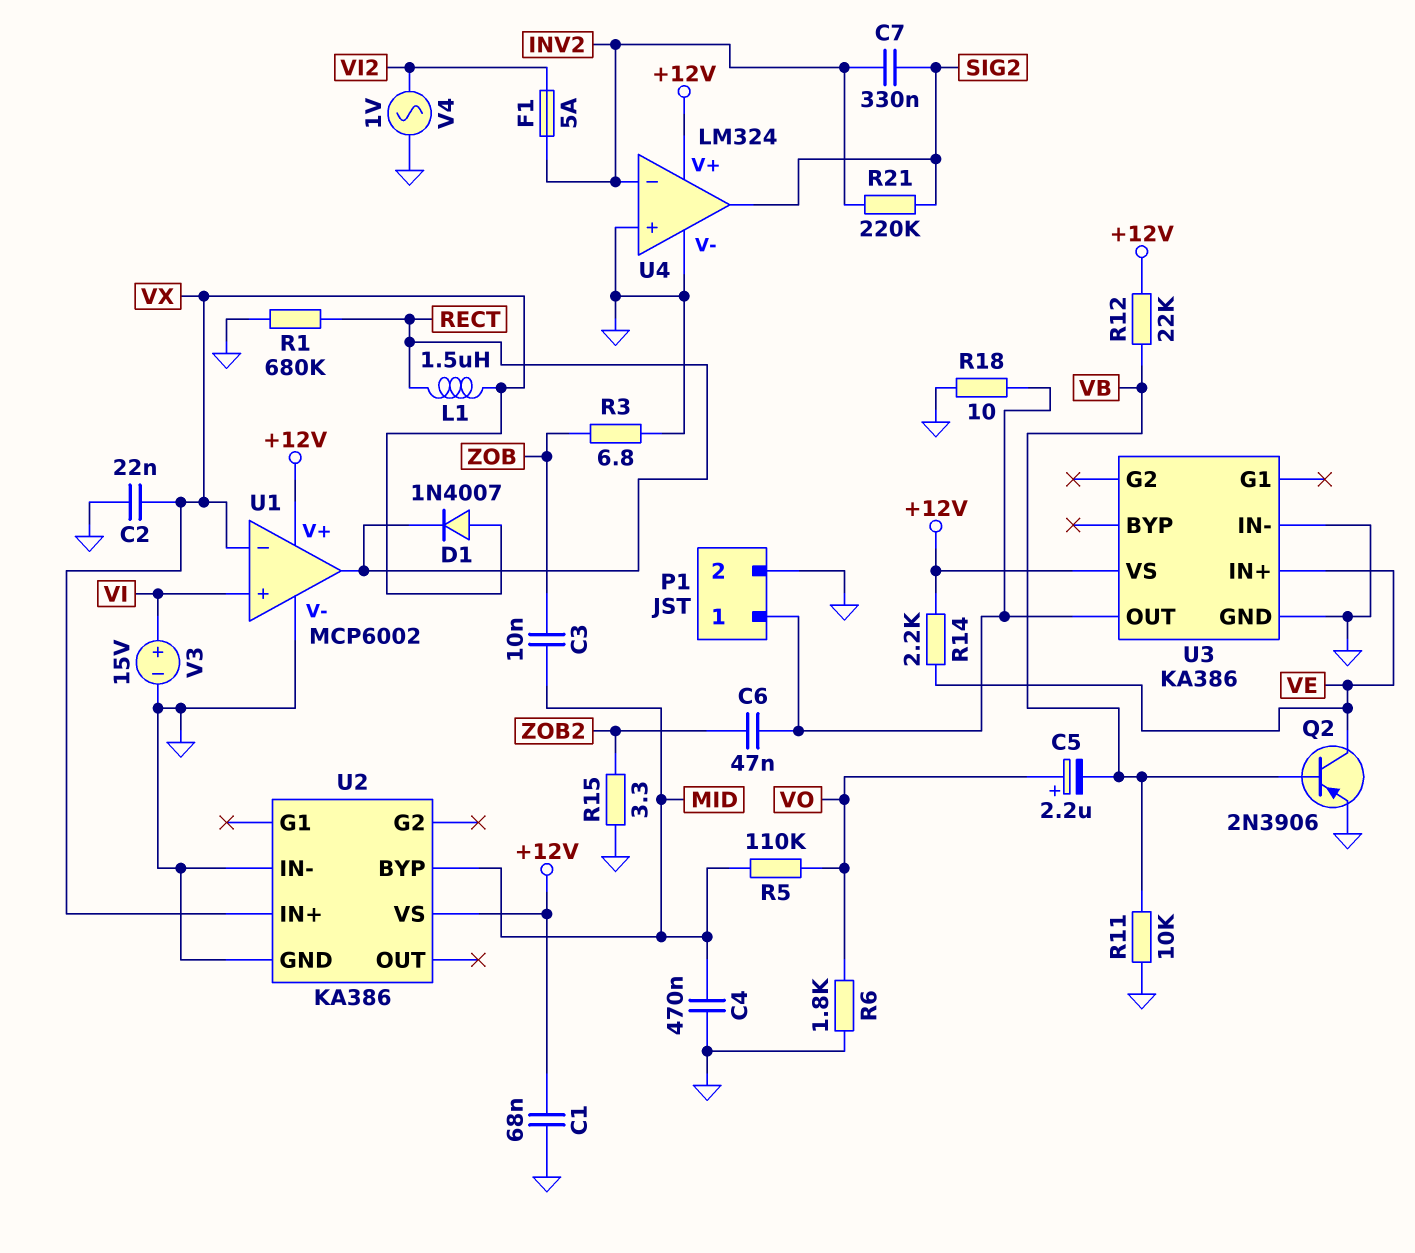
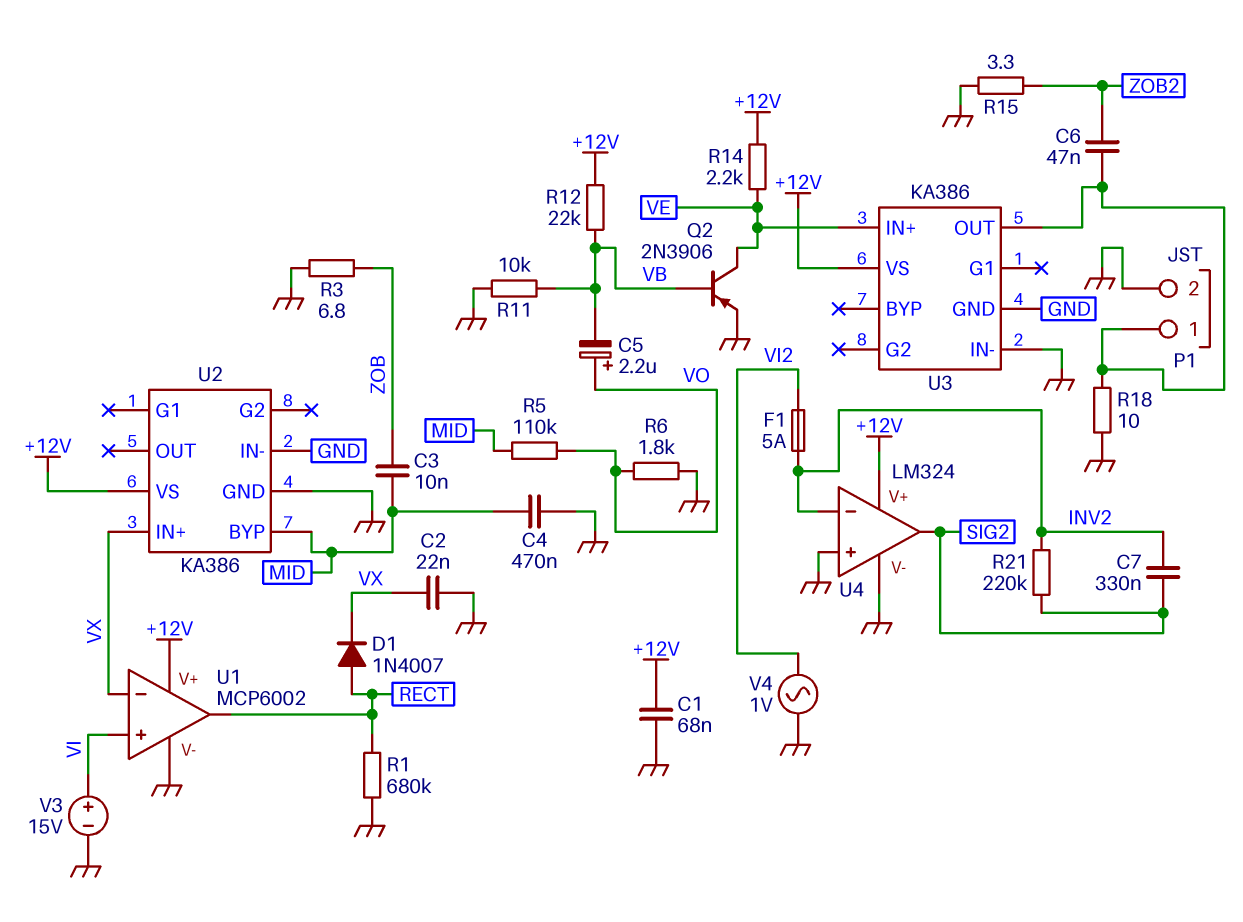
D1: diode 1N4007 (A VX, K RECT) -> diode 1N4007 (A RECT, K VX)
L1: 1.5uH (RECT, VX) -> none

